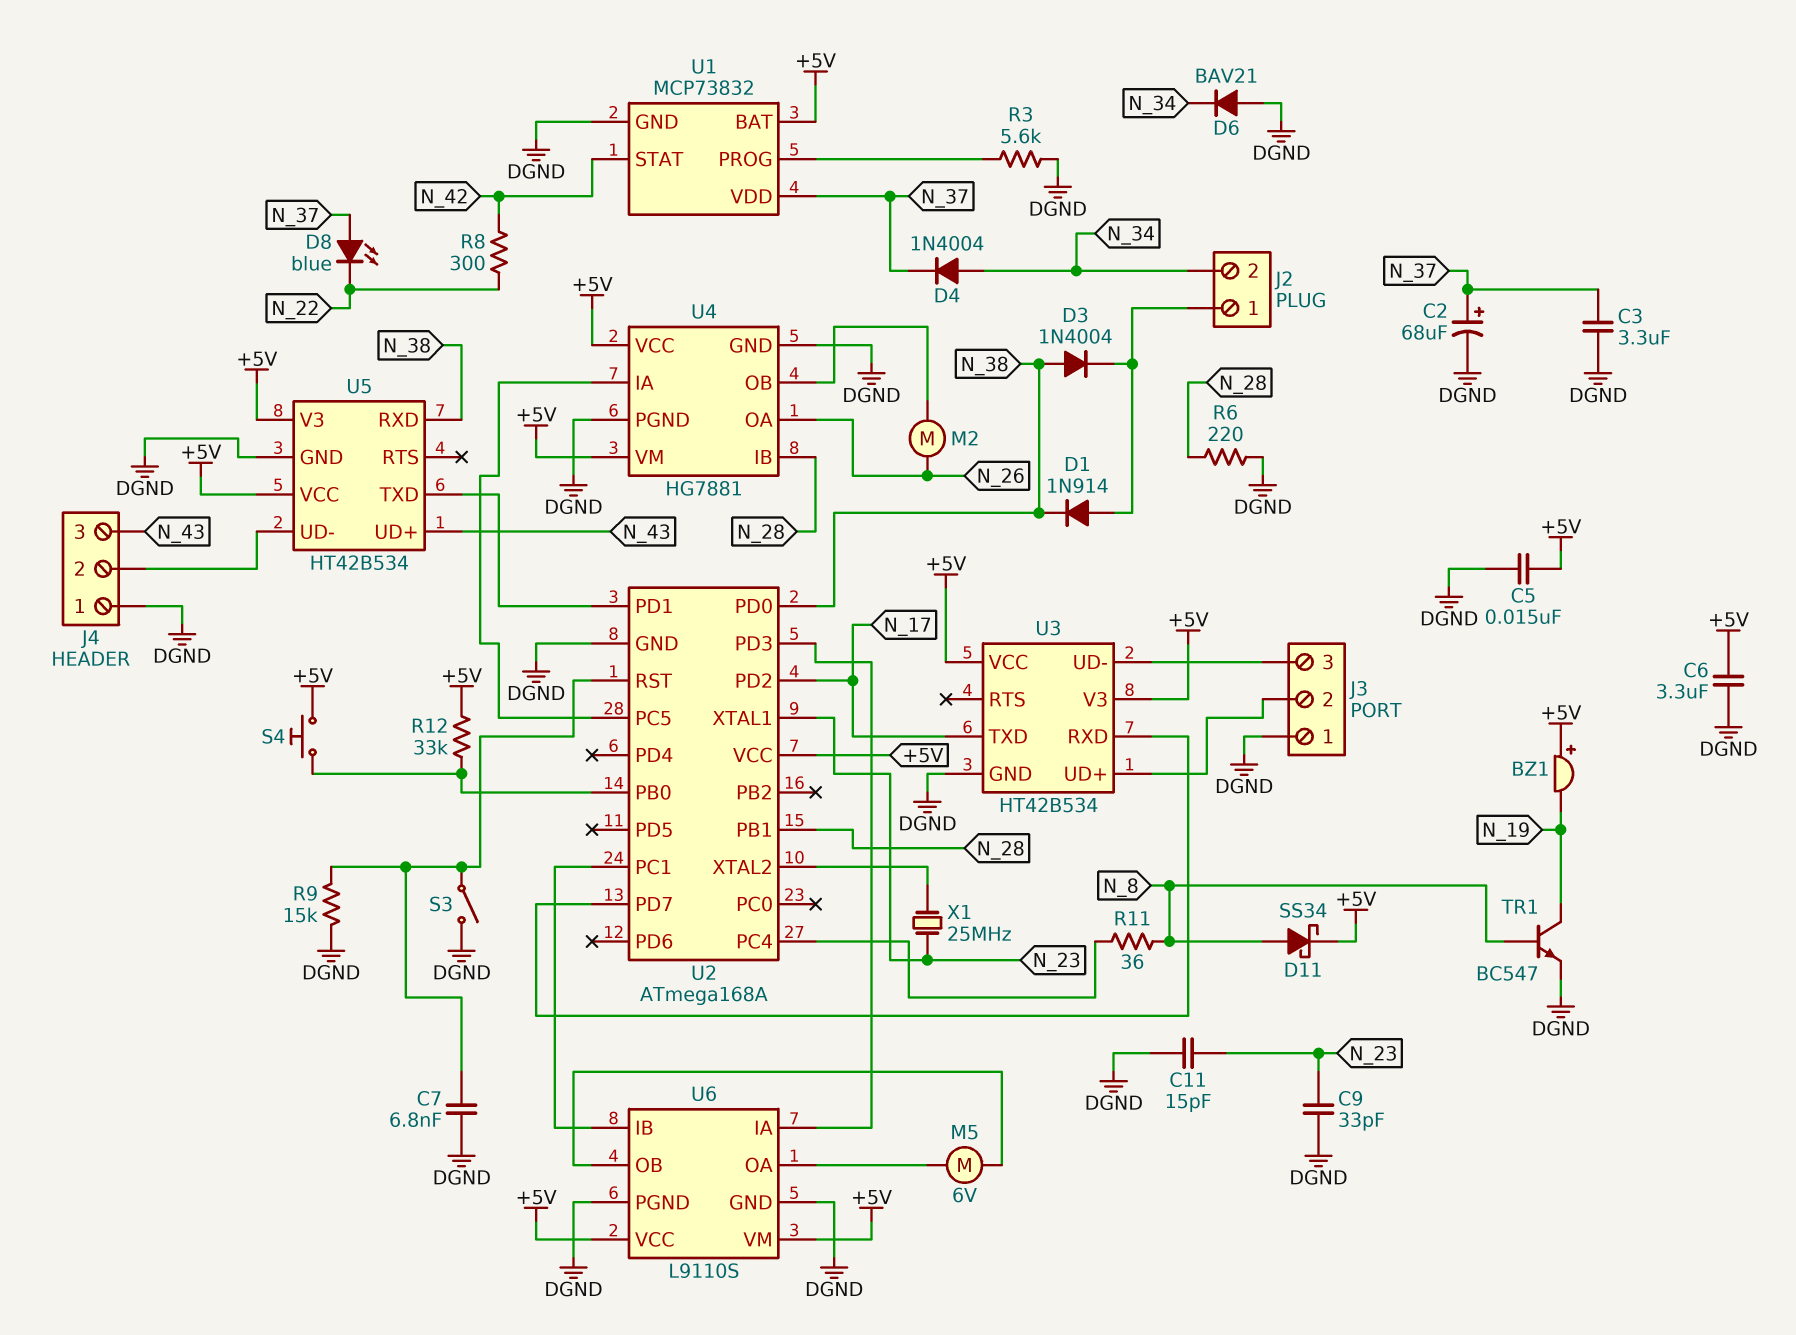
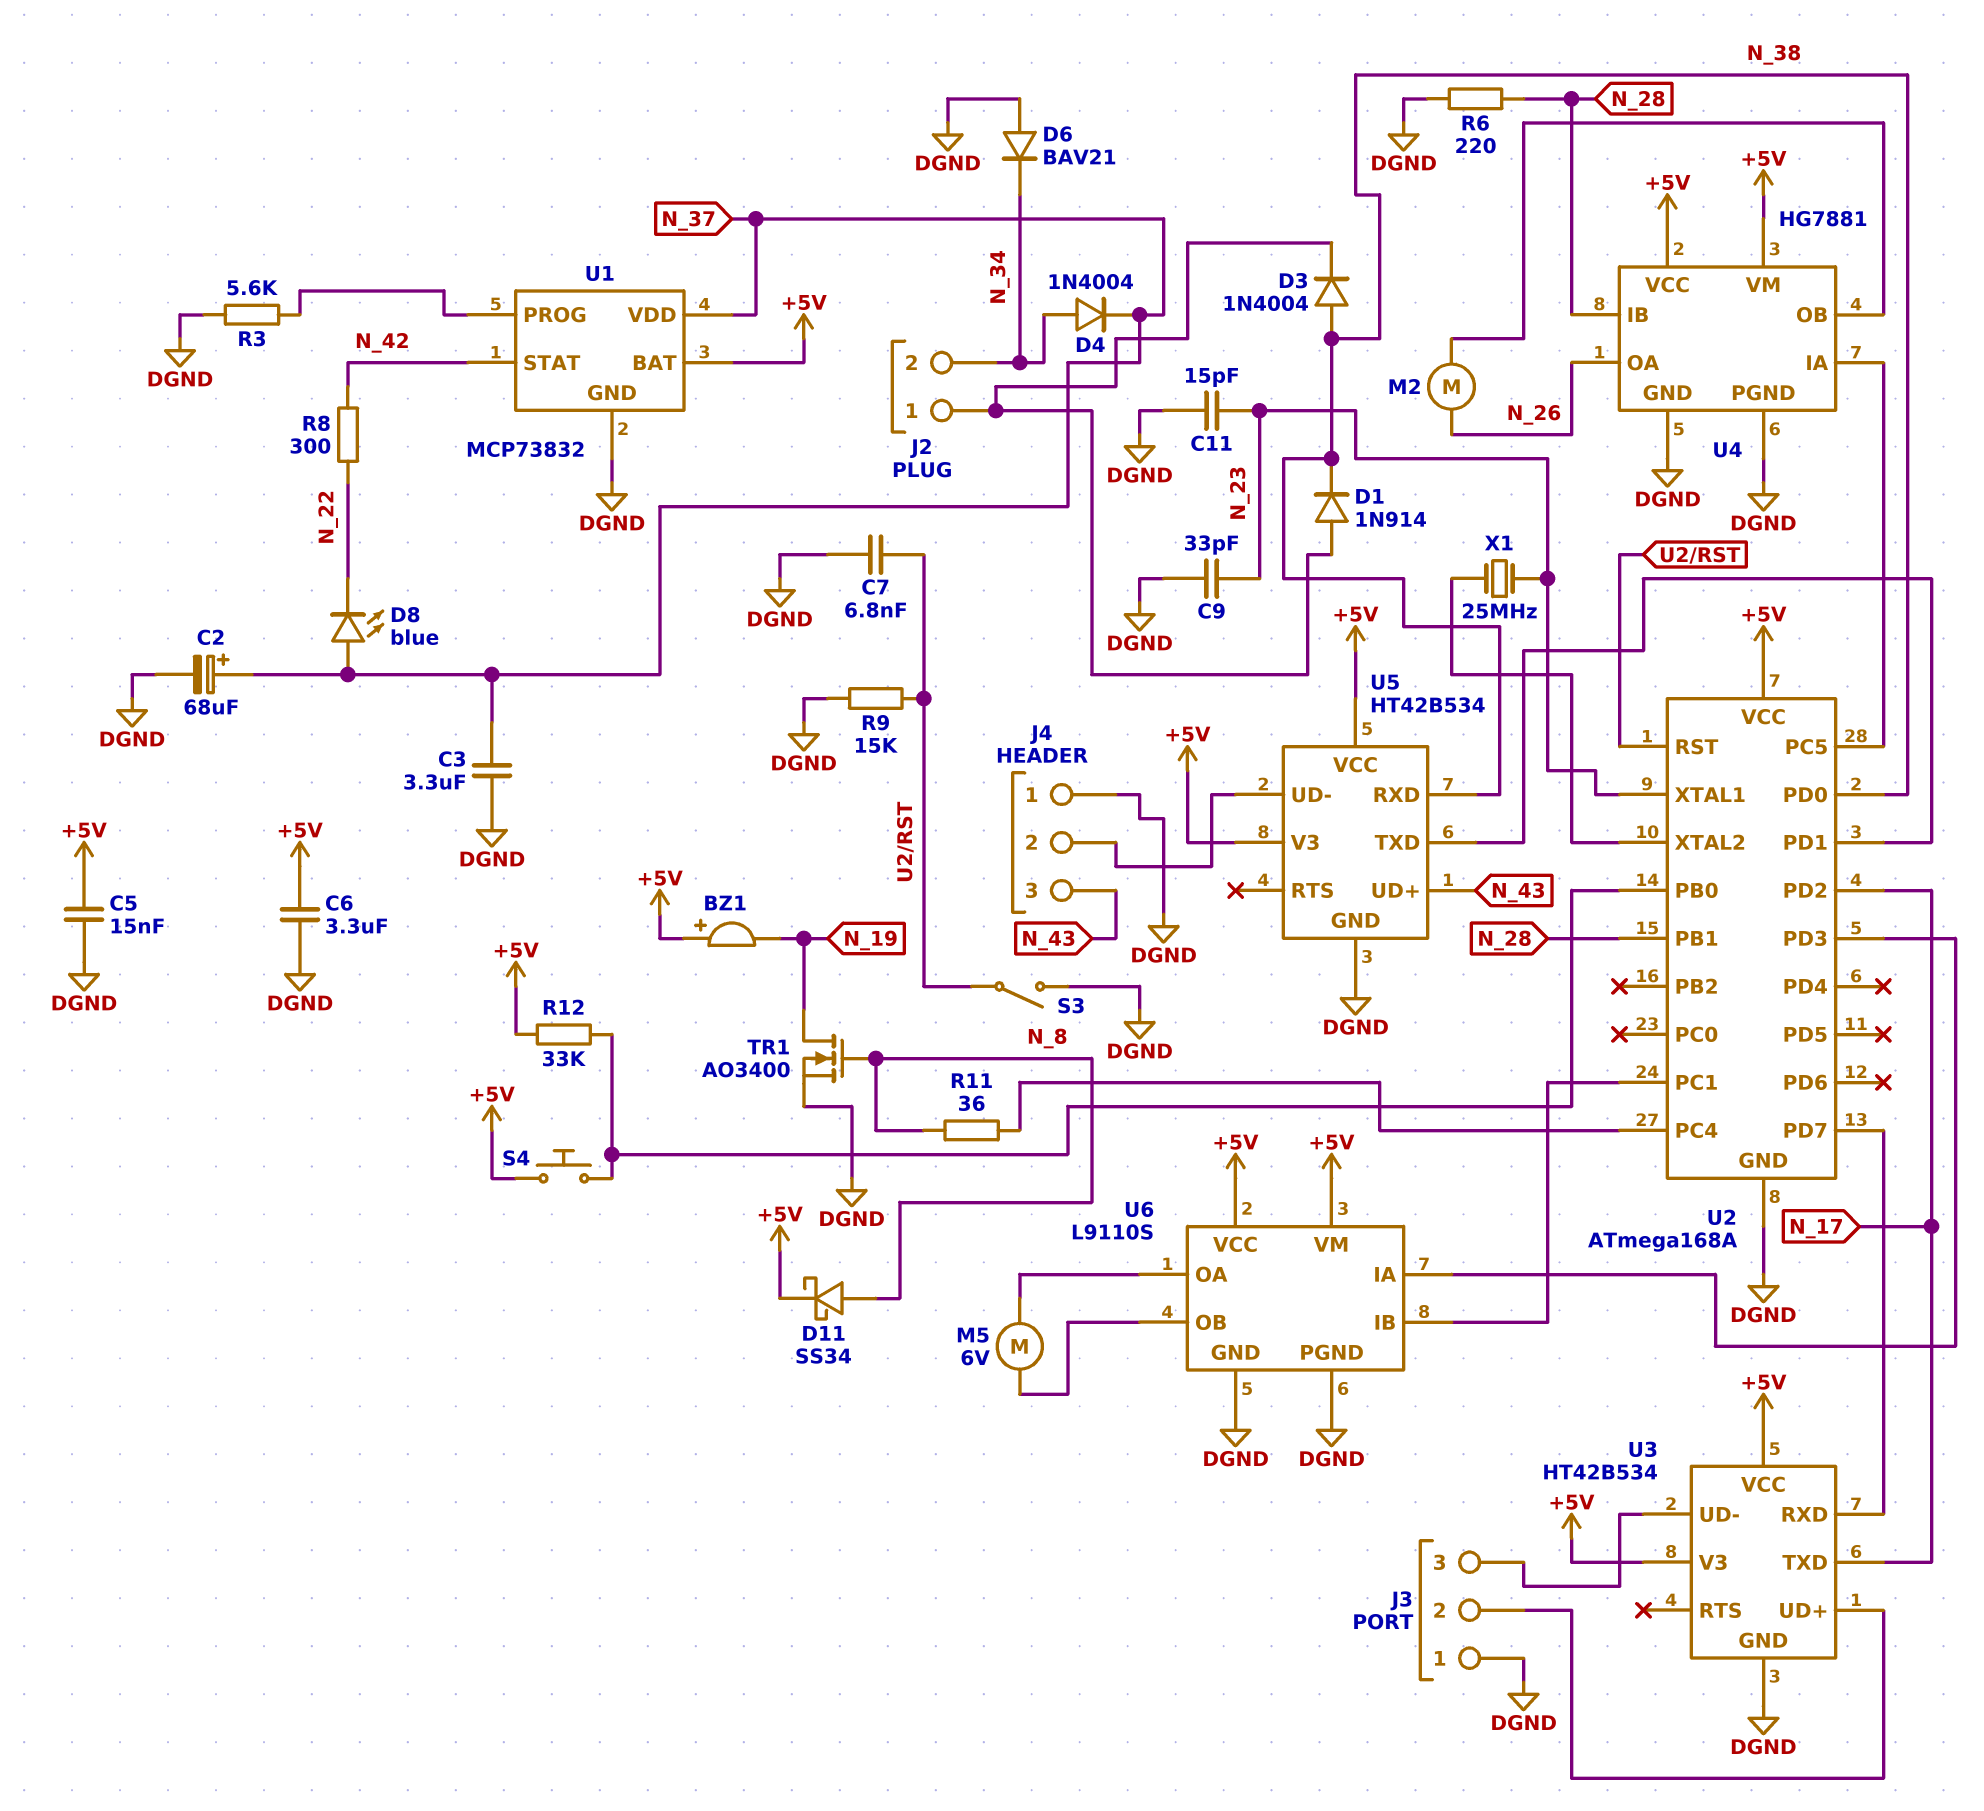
TR1: NPN BC547 (B N_8, C N_19, E DGND) -> NMOS AO3400 (G N_8, D N_19, S DGND)

